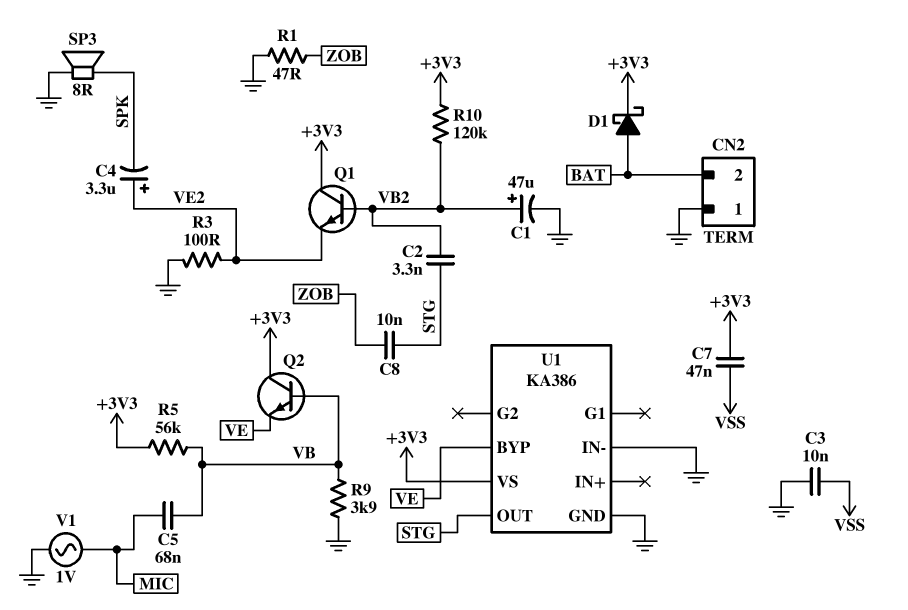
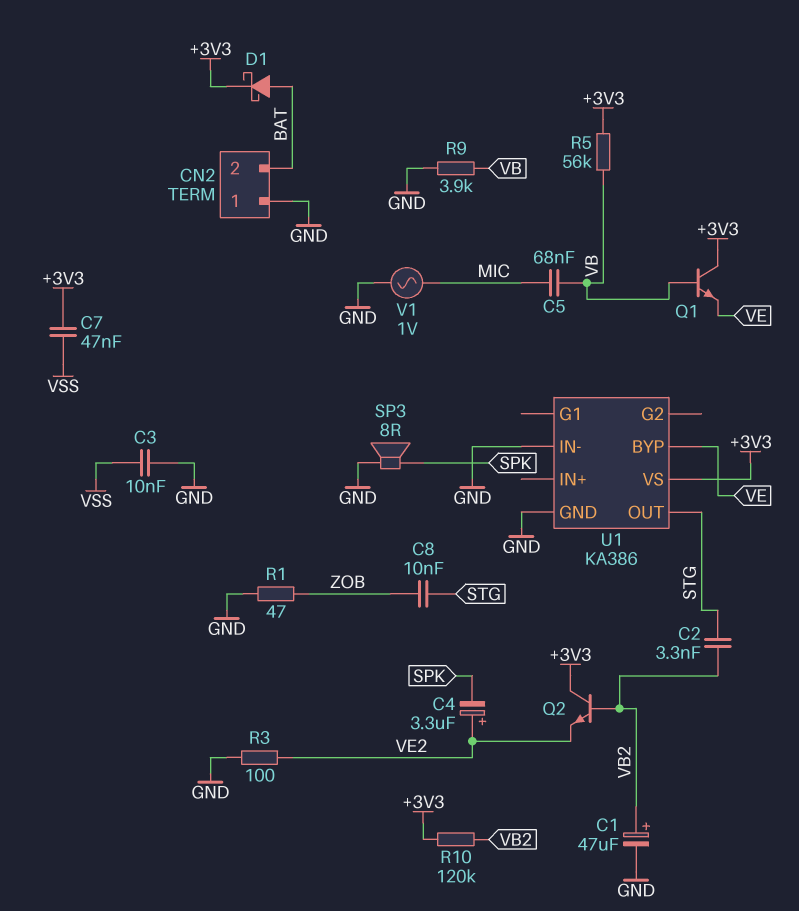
Q1: NPN (B VB2, C +3V3, E VE2) -> NPN (B VB, C +3V3, E VE)
Q2: NPN (B VB, C +3V3, E VE) -> NPN (B VB2, C +3V3, E VE2)

